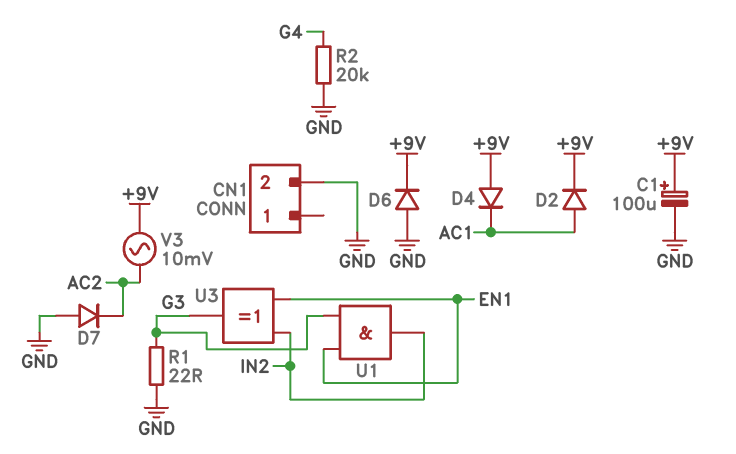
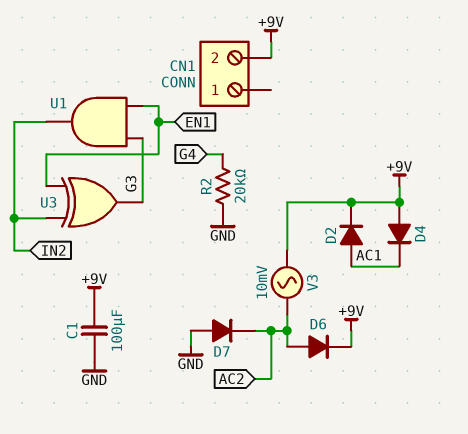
C1: 100uF (plus +9V, minus GND) -> 100uF (+9V, GND)
CN1 pin 2: GND -> +9V
D6: diode (A GND, K +9V) -> diode (A AC2, K +9V)
R1: 22 (G3, GND) -> none

